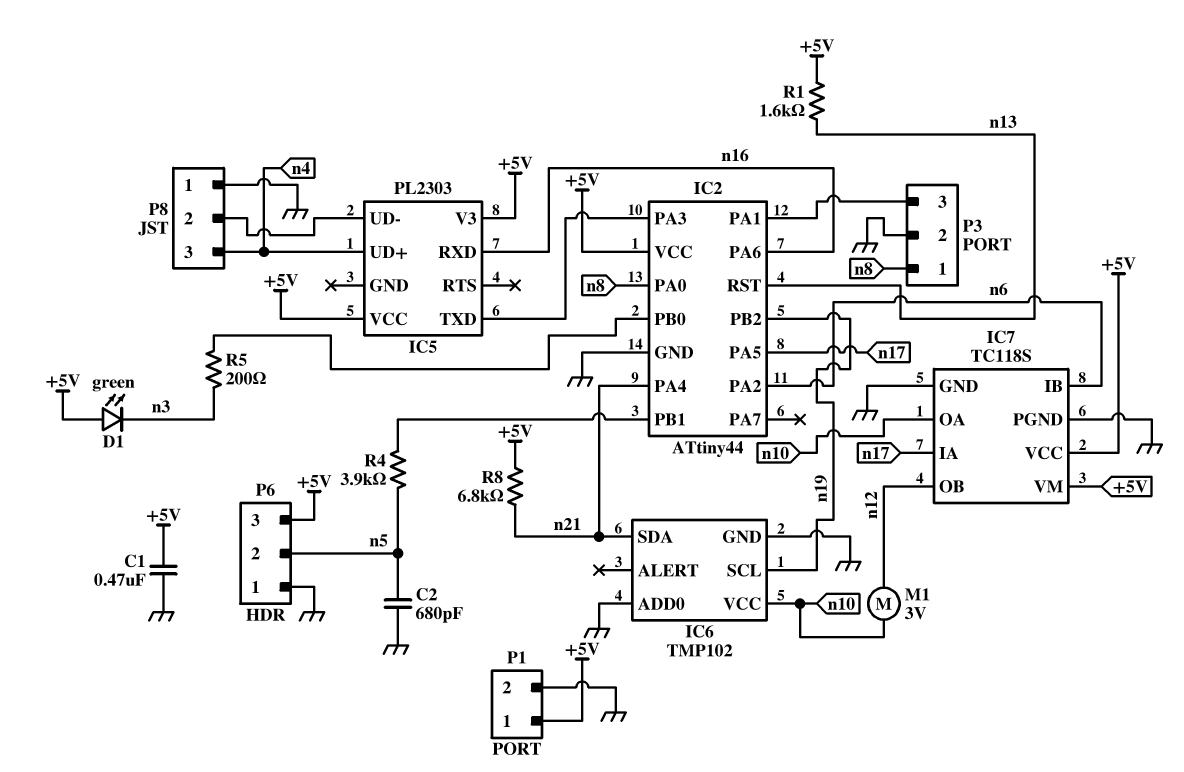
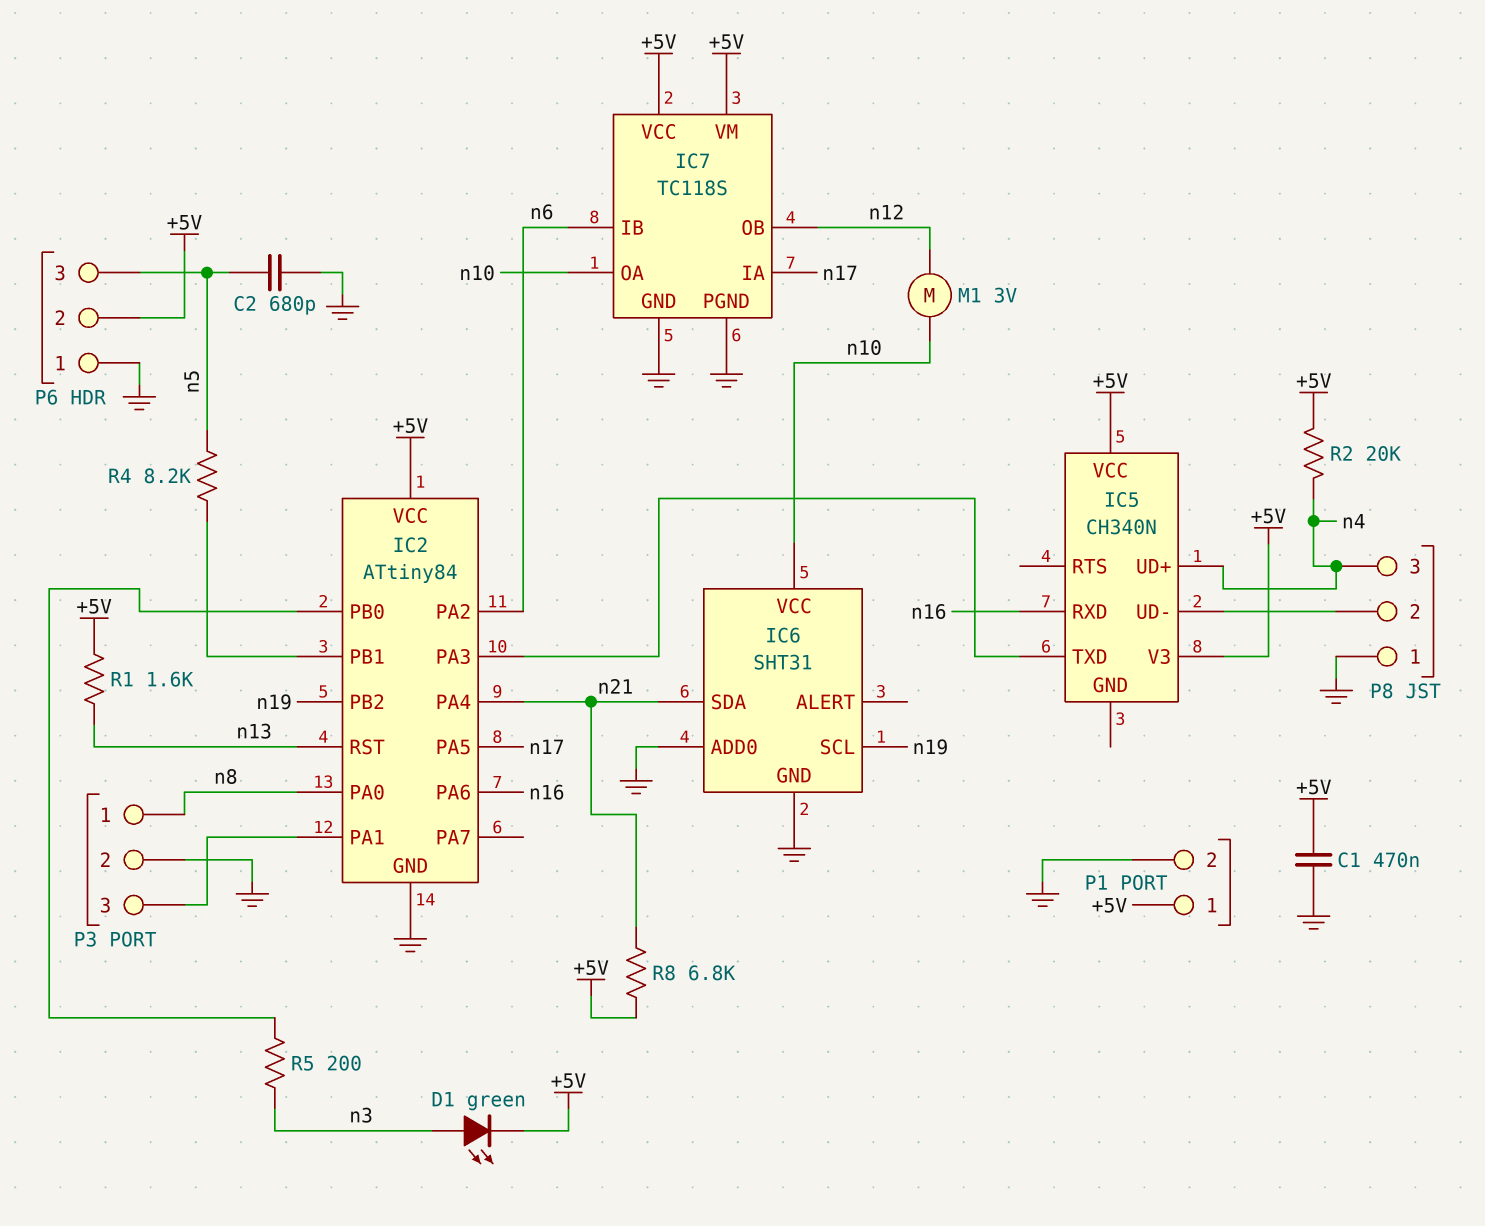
D1: LED green (A +5V, K n3) -> LED green (A n3, K +5V)
IC2: ATtiny44 -> ATtiny84
IC5: PL2303 -> CH340N
IC6: TMP102 -> SHT31
P6 pin 2: n5 -> +5V
P6 pin 3: +5V -> n5
R2: none -> 20k (+5V, n4)
R4: 3.9k (IC2/PB1, n5) -> 8.2k (IC2/PB1, n5)

